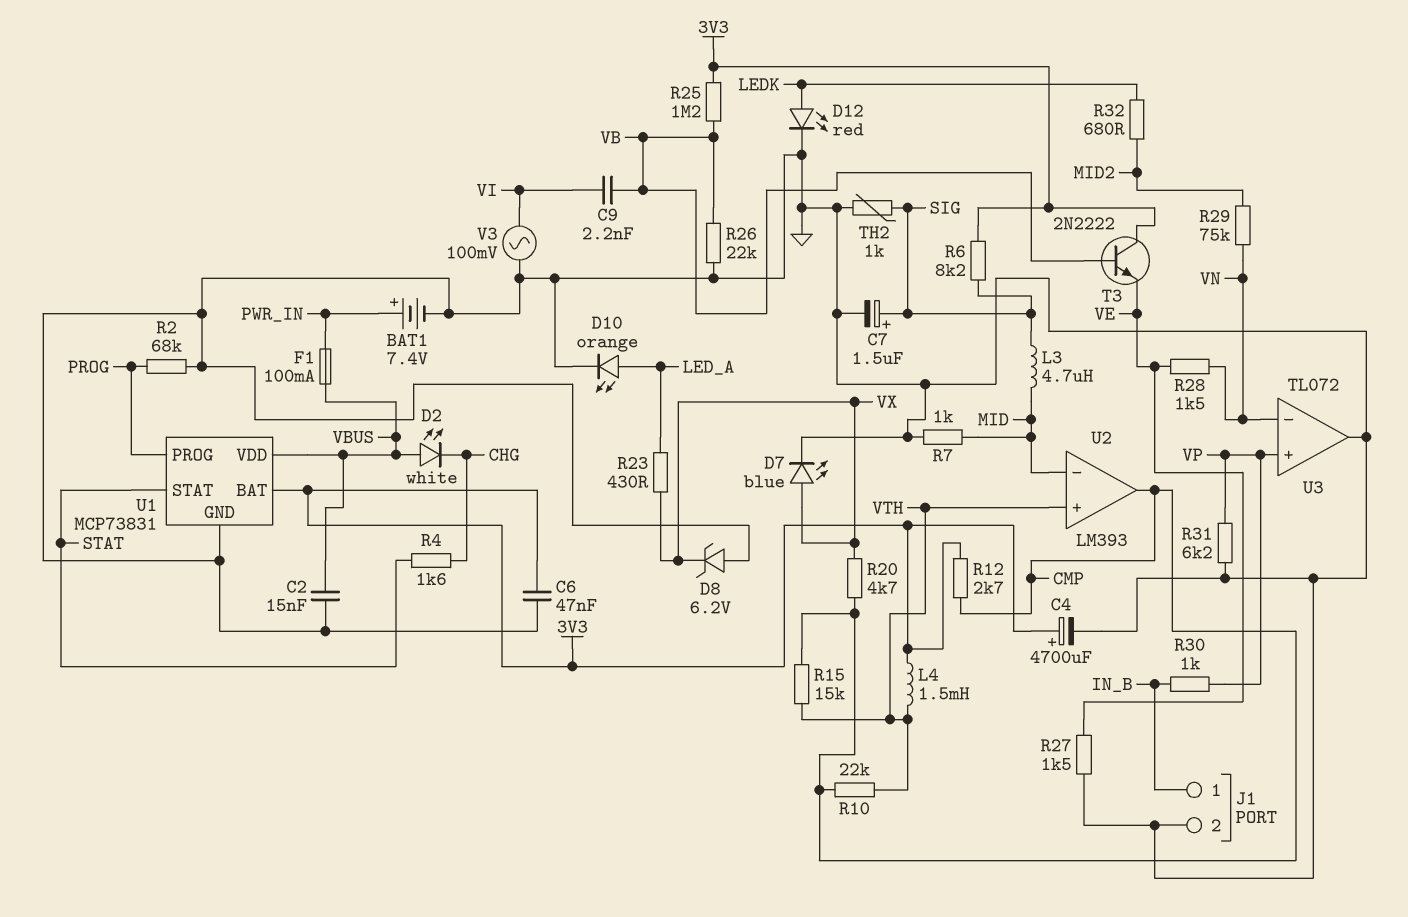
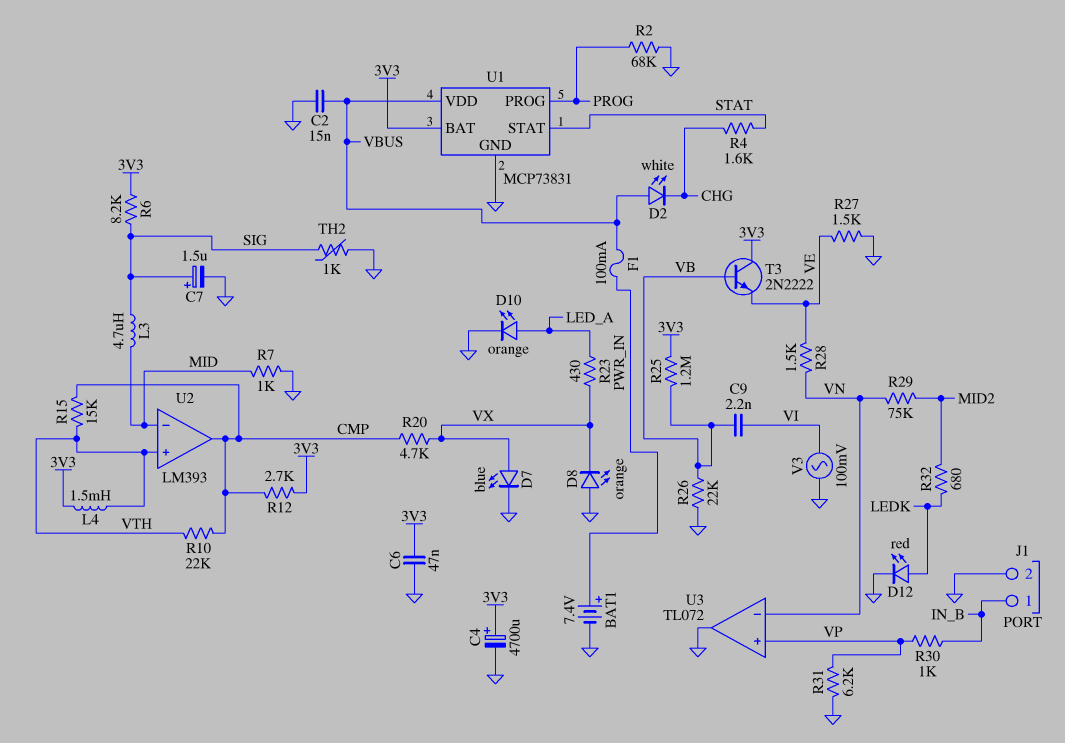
D8: zener 6.2V (A GND, K VX) -> LED orange (A GND, K VX)

